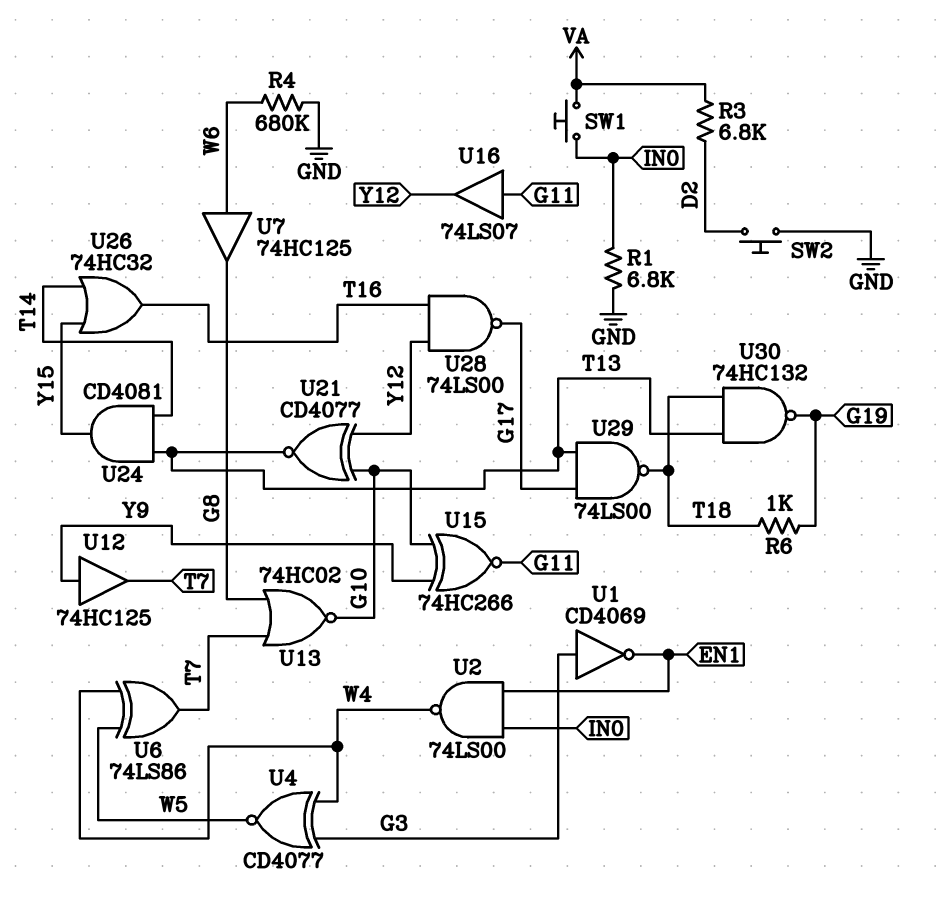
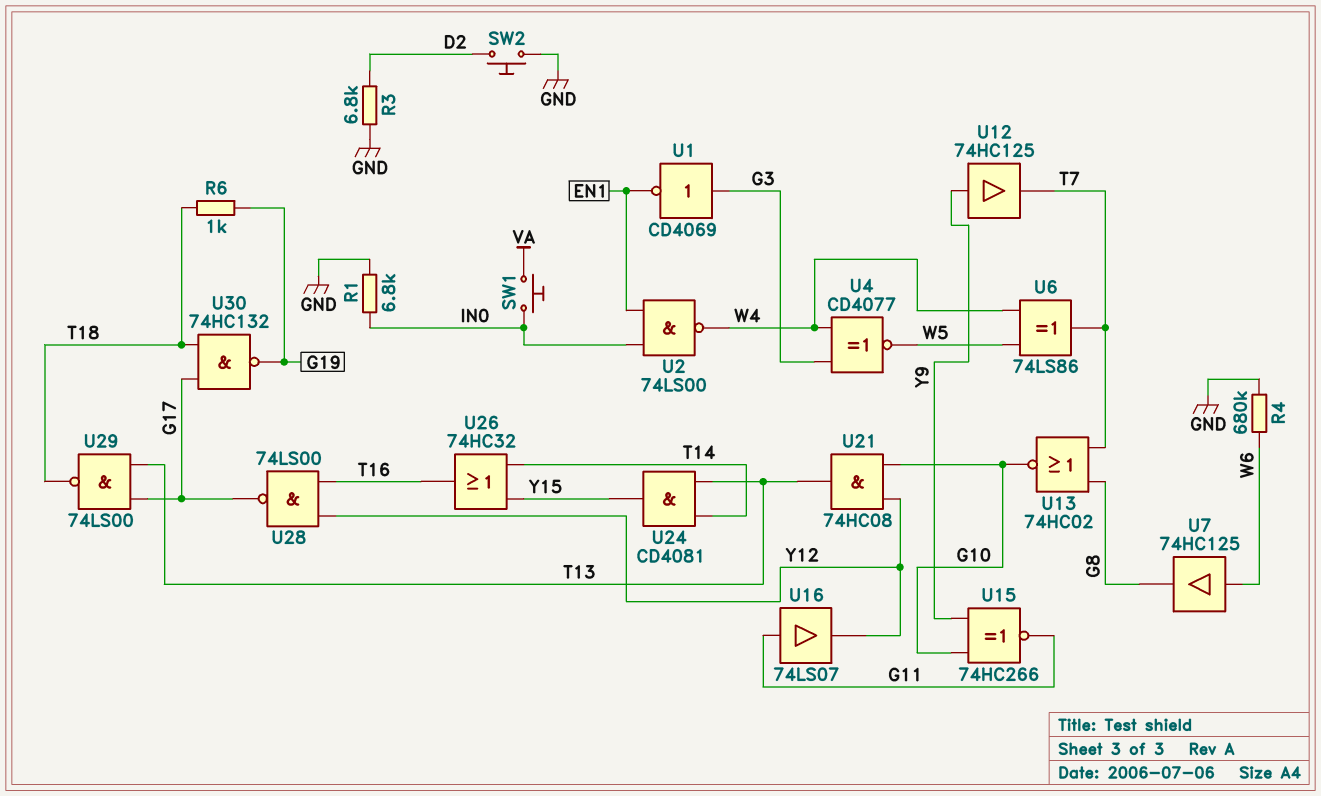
R3: 6.8k (D2, VA) -> 6.8k (D2, GND)
U21: XNOR CD4077 (in G10, in Y12, out T13) -> AND 74HC08 (in G10, in Y12, out T13)
U30: NAND 74HC132 (in T13, in T18, out G19) -> NAND 74HC132 (in G17, in T18, out G19)

